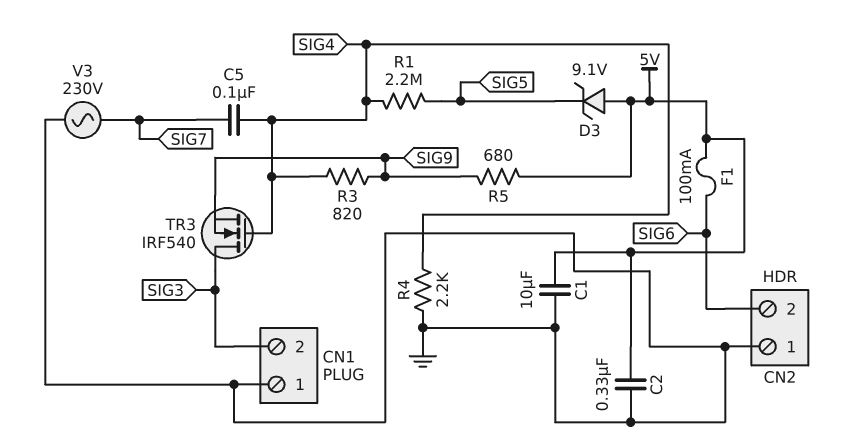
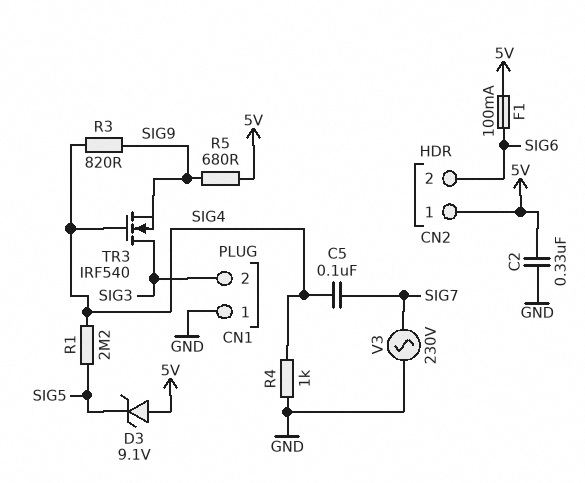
C1: 10uF (5V, GND) -> none
CN2 pin 1: GND -> 5V
R4: 2.2k (GND, SIG4) -> 1k (GND, SIG4)

